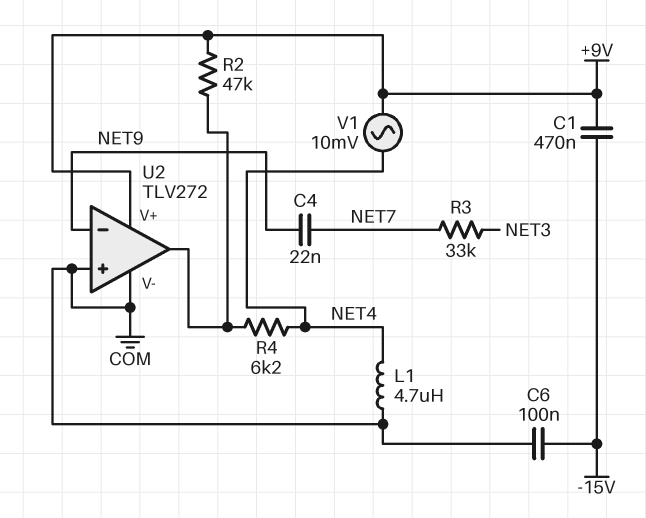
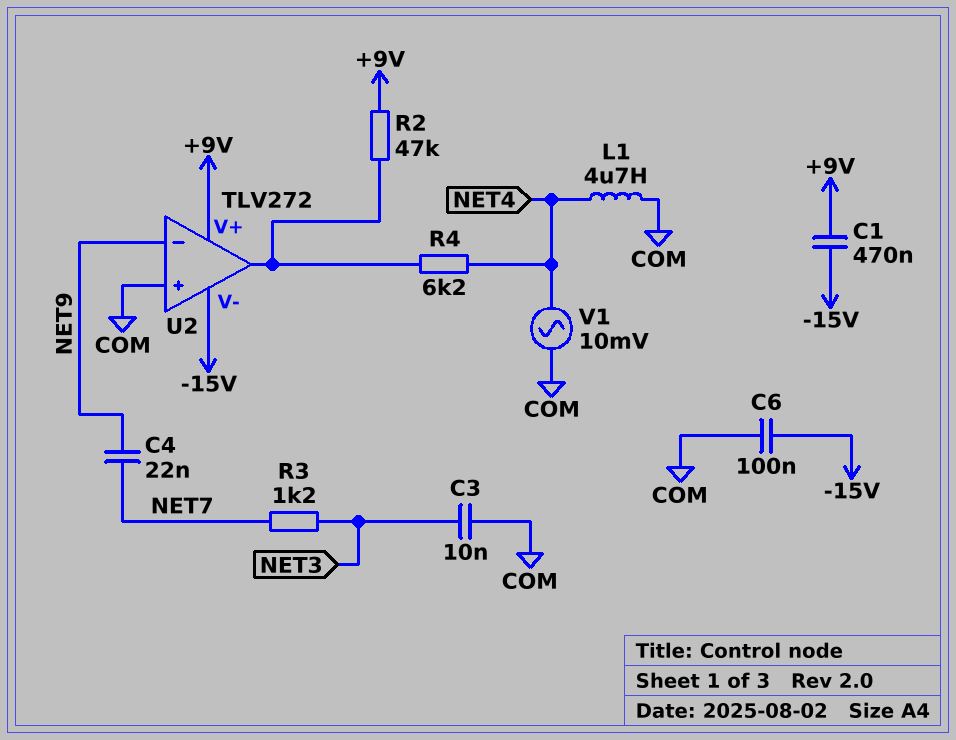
C3: none -> 10nF (COM, NET3)
R3: 33k (NET3, NET7) -> 1.2k (NET3, NET7)
U2 pin V-: COM -> -15V
V1: AC 10mV (+9V, NET4) -> AC 10mV (COM, NET4)

